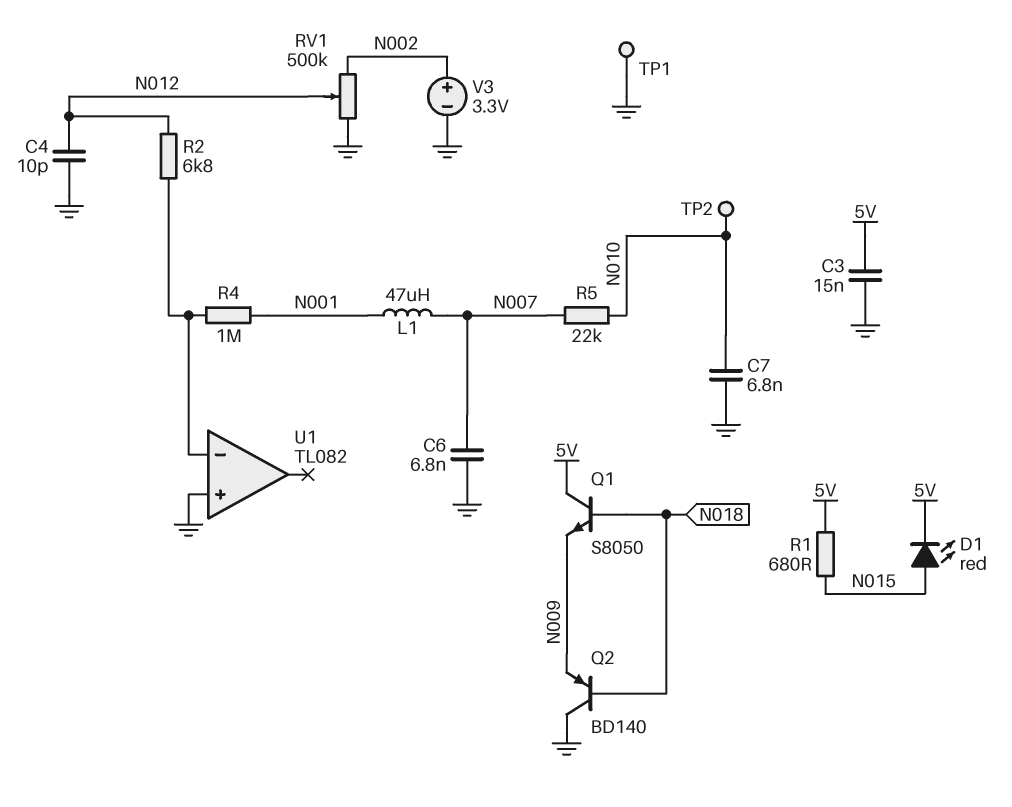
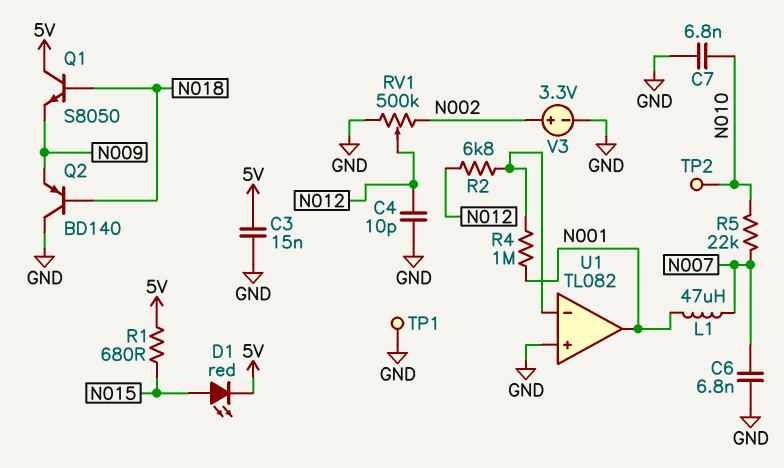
U1 pin out: none -> N001

